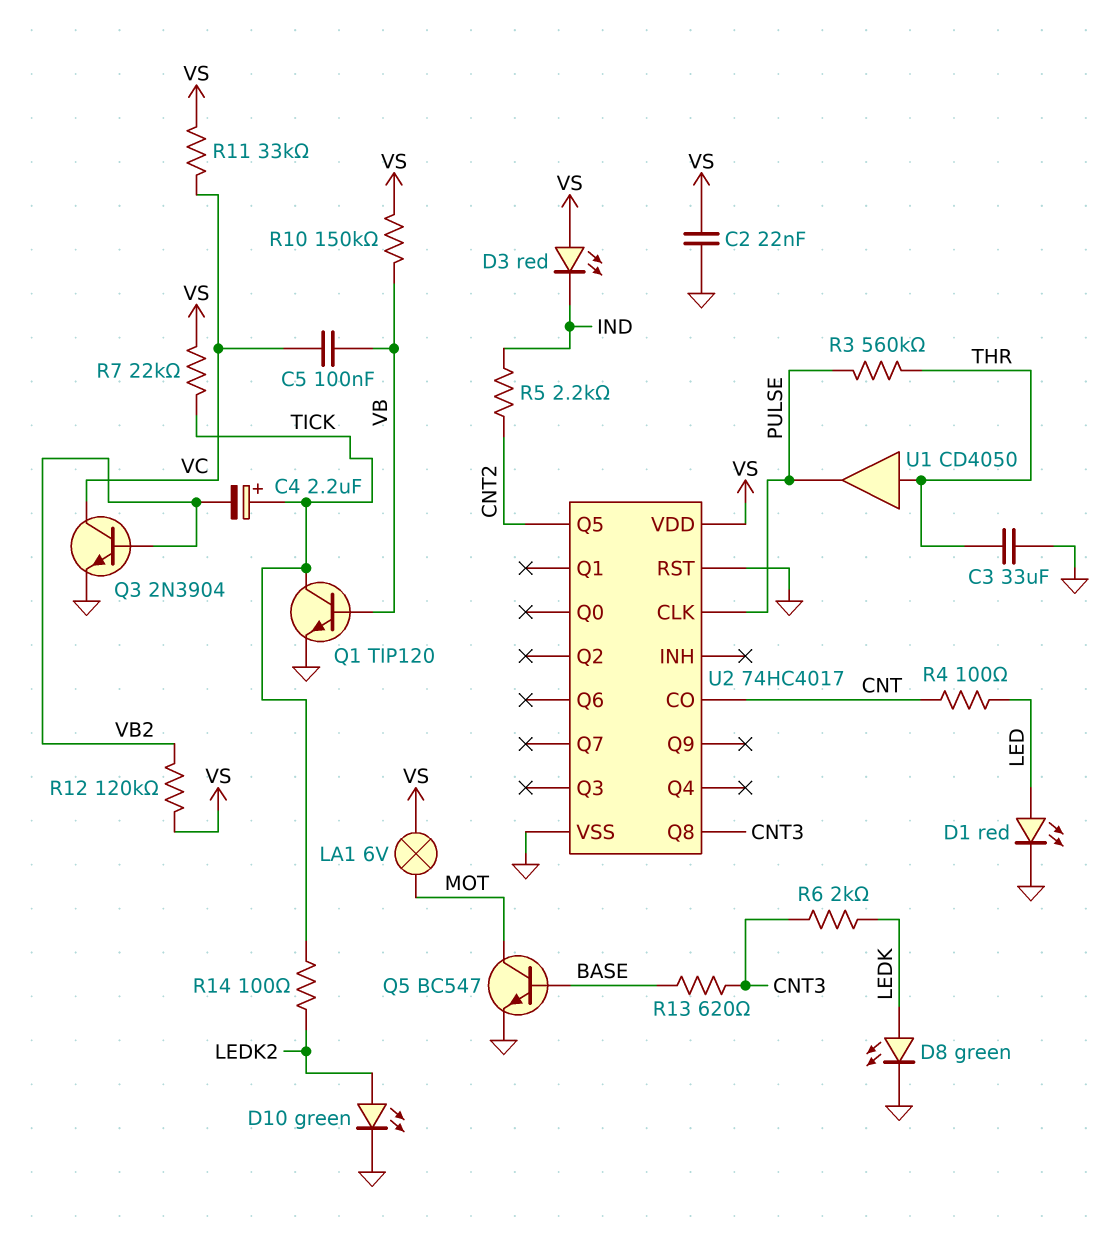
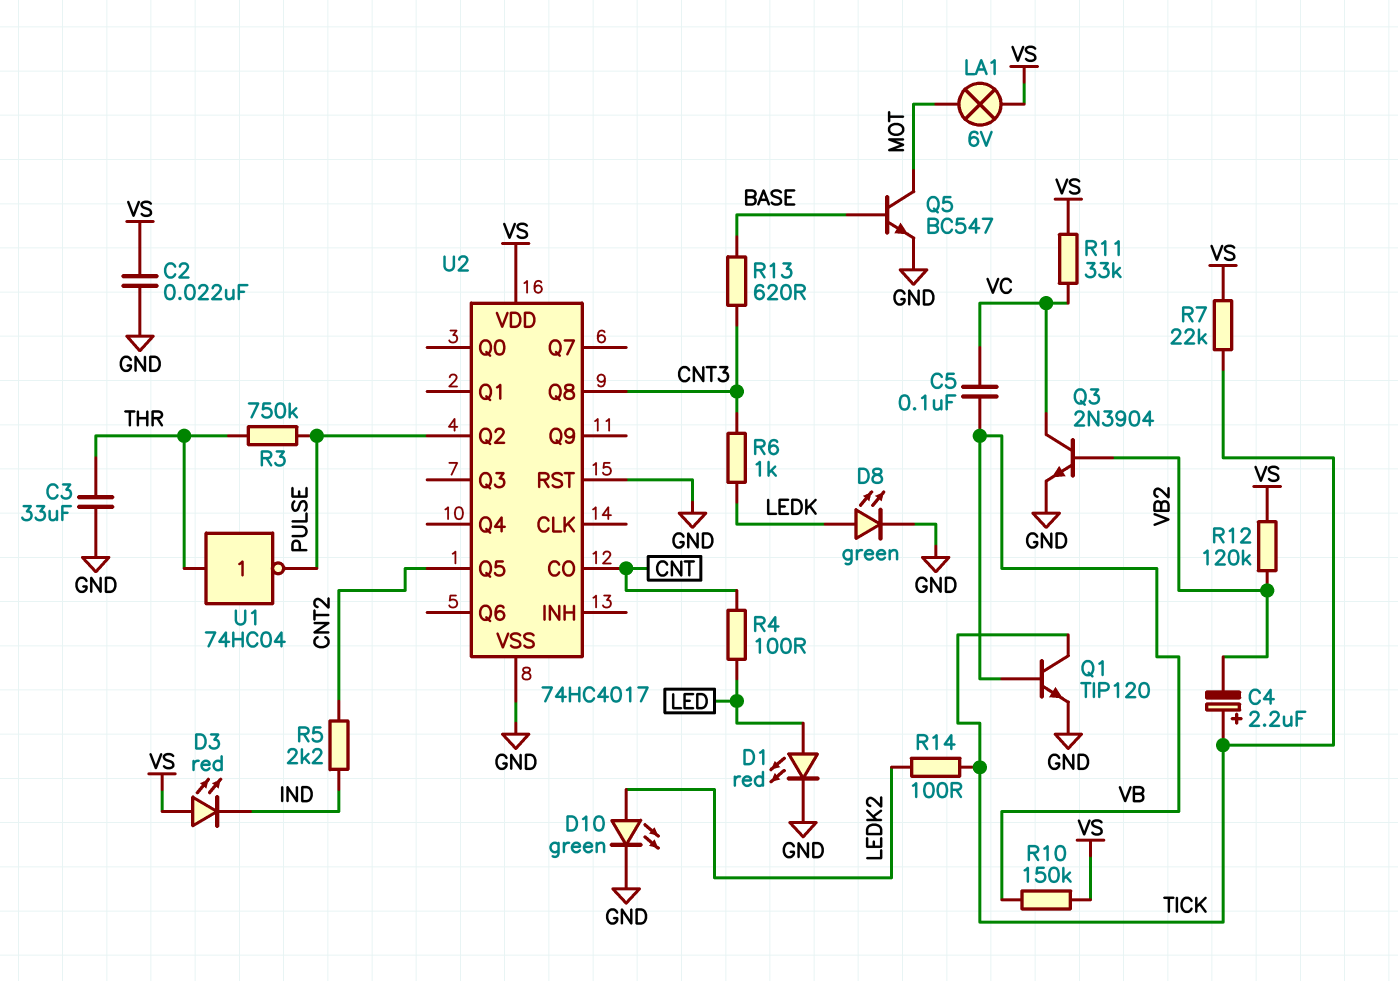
R3: 560k (PULSE, THR) -> 750k (PULSE, THR)
R6: 2k (CNT3, LEDK) -> 1k (CNT3, LEDK)
U1: buffer CD4050 (in THR, out PULSE) -> NOT 74HC04 (in THR, out PULSE)
U2 pin CLK: PULSE -> none
U2 pin Q2: none -> PULSE

